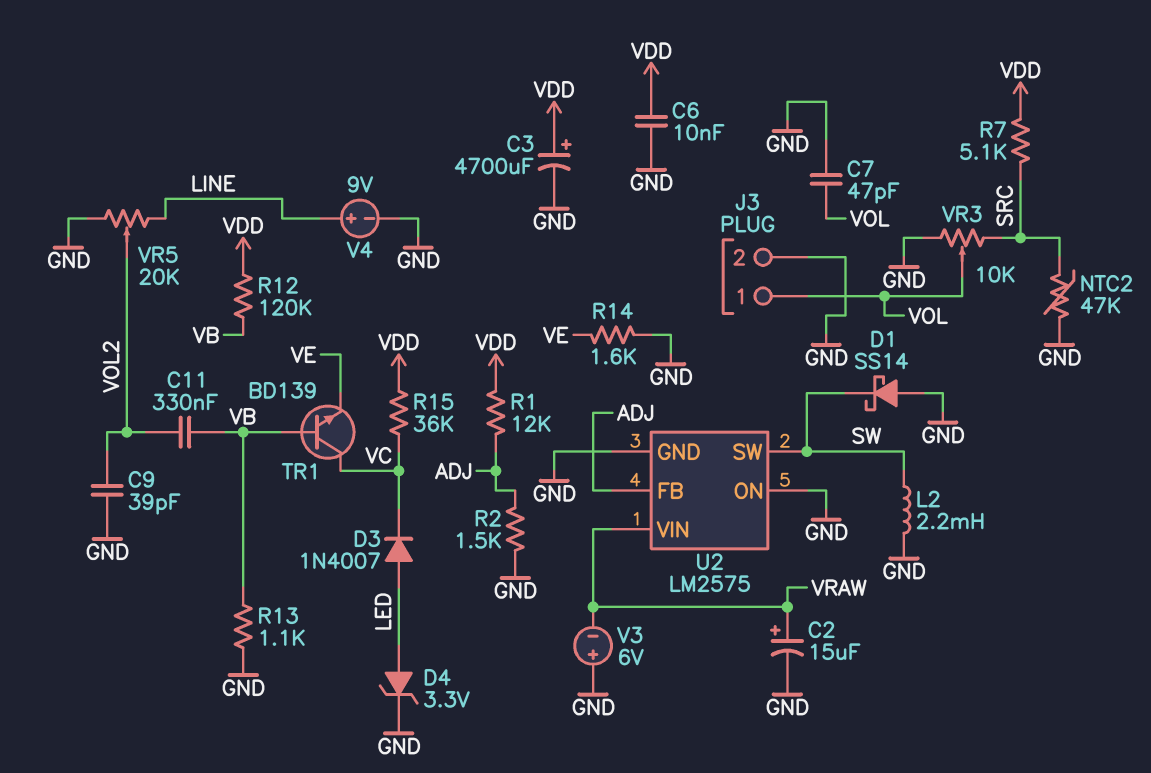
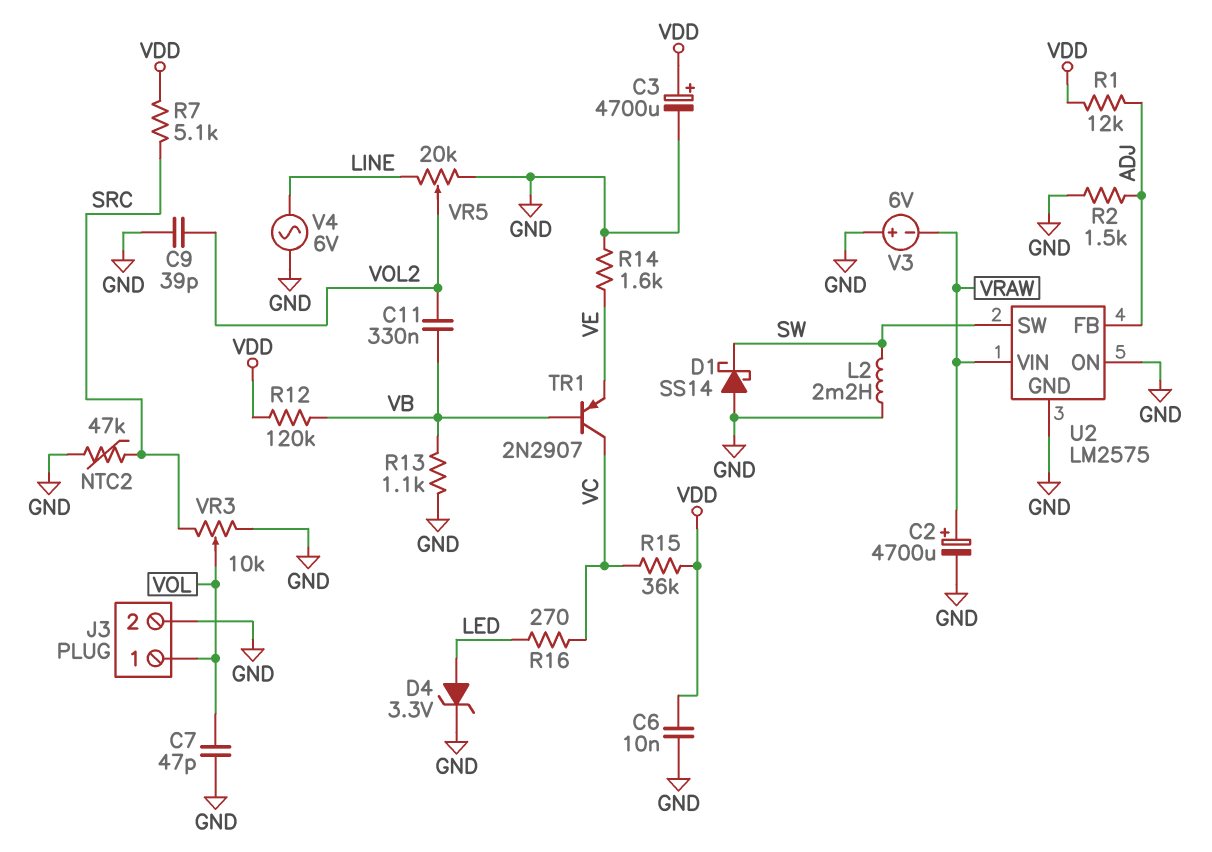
C2: 15uF (plus VRAW, minus GND) -> 4700uF (plus VRAW, minus GND)
D3: diode 1N4007 (A LED, K VC) -> none
R16: none -> 270 (LED, VC)
TR1: NPN BD139 (B VB, C VC, E VE) -> PNP 2N2907 (B VB, C VC, E VE)
V4: 9V (plus LINE, minus GND) -> AC 6V (GND, LINE)

